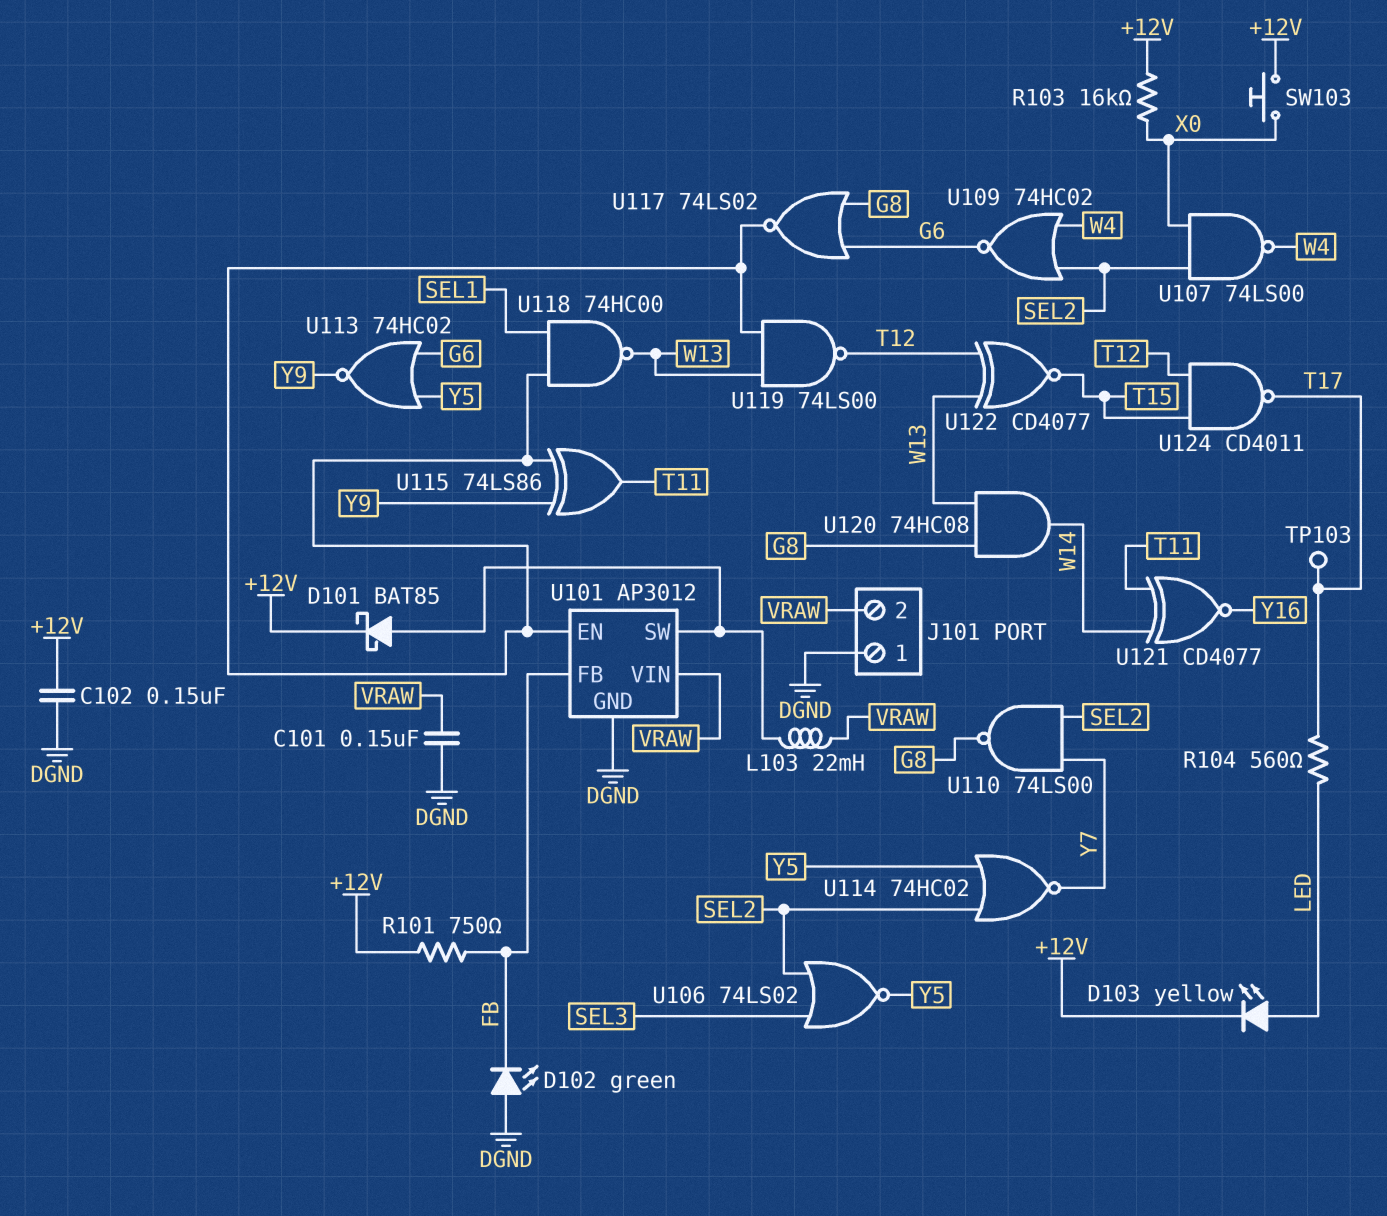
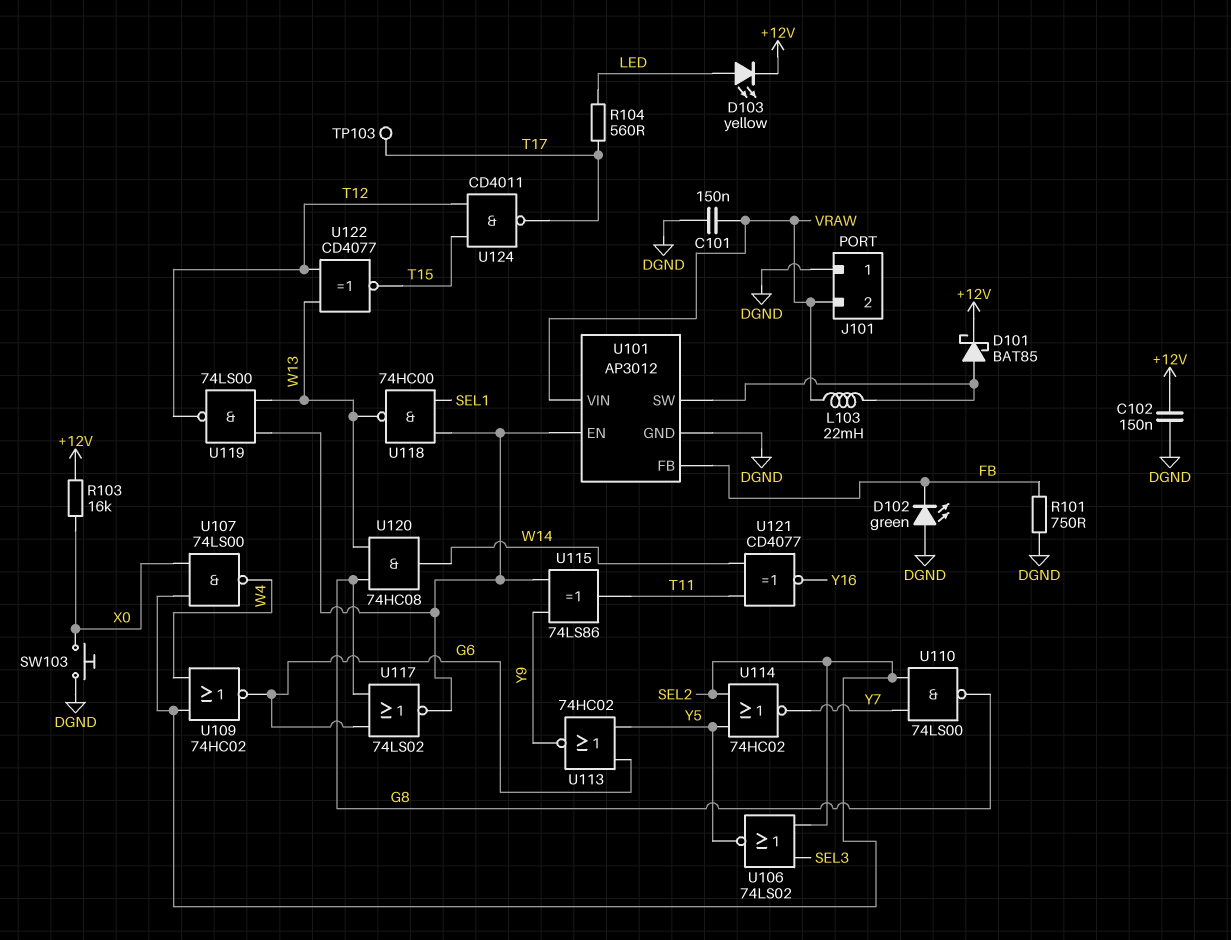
R101: 750 (+12V, FB) -> 750 (DGND, FB)
SW103: button (+12V, X0) -> button (DGND, X0)

